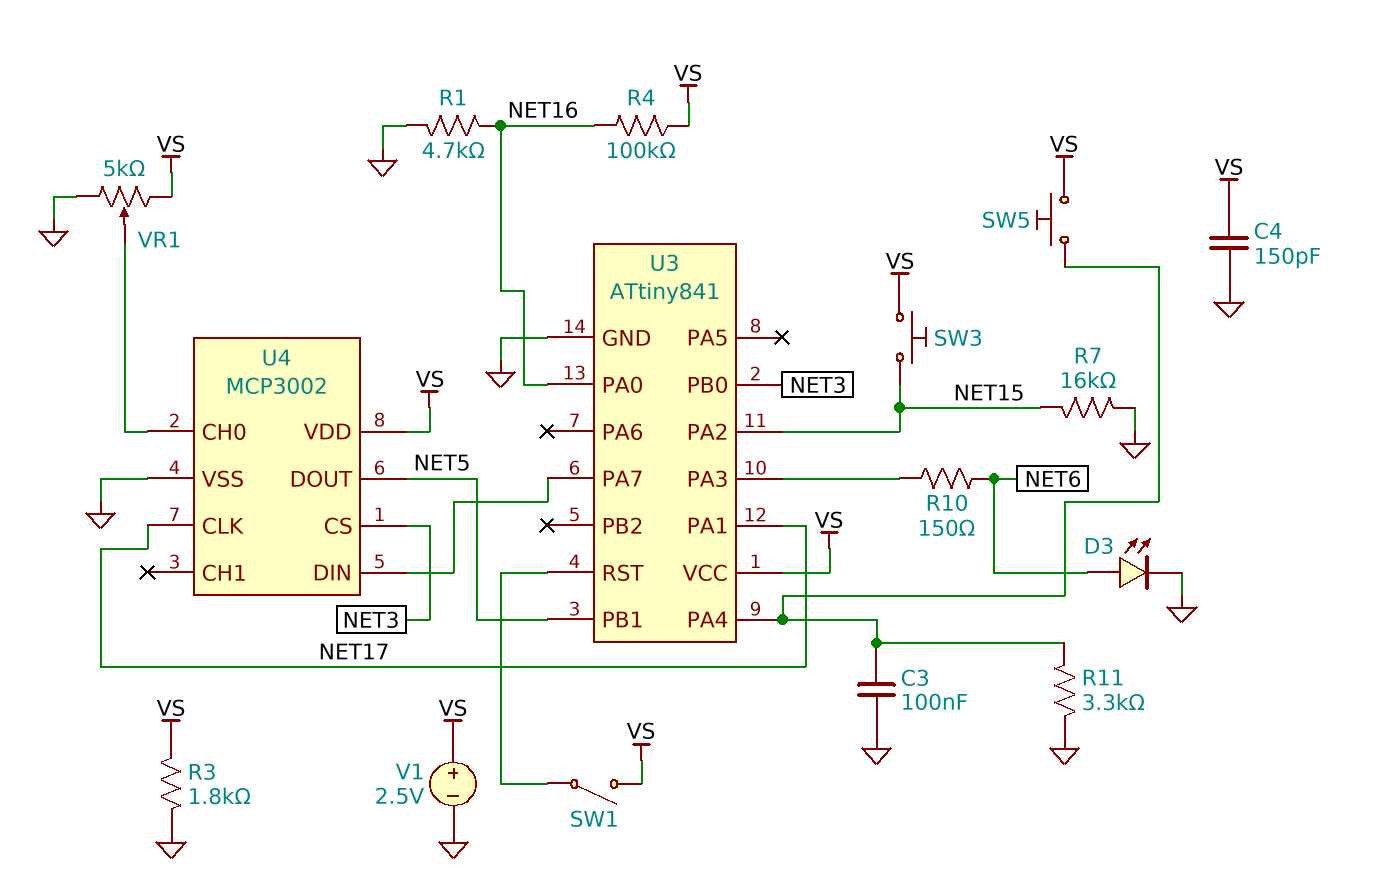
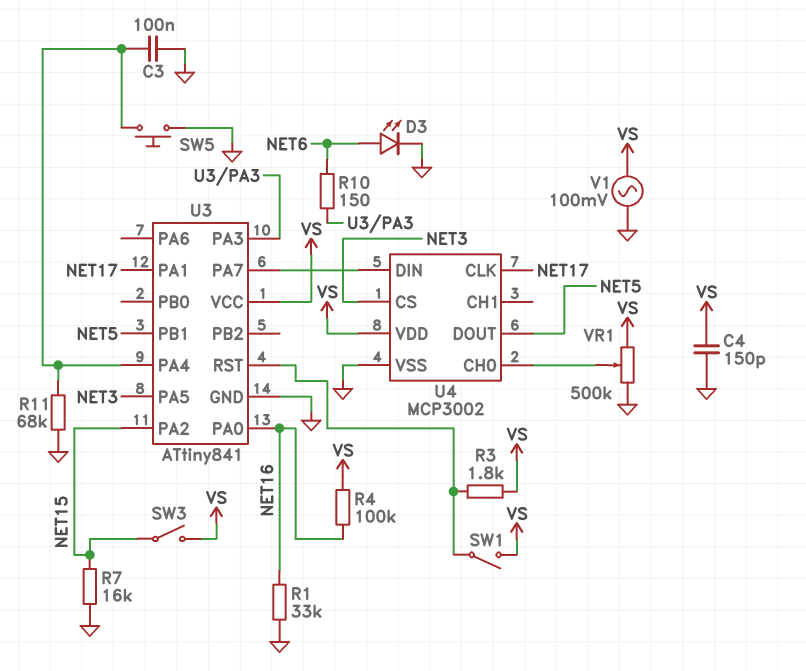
R1: 4.7k (GND, NET16) -> 33k (GND, NET16)
R3: 1.8k (GND, VS) -> 1.8k (U3/RST, VS)
R11: 3.3k (GND, U3/PA4) -> 68k (GND, U3/PA4)
SW3: button (NET15, VS) -> switch (NET15, VS)
SW5: button (U3/PA4, VS) -> button (GND, U3/PA4)
U3 pin PA5: none -> NET3
U3 pin PB0: NET3 -> none
V1: 2.5V (plus VS, minus GND) -> AC 100mV (GND, VS)
VR1: 5k (GND, VS, wiper U4/CH0) -> 500k (GND, VS, wiper U4/CH0)

